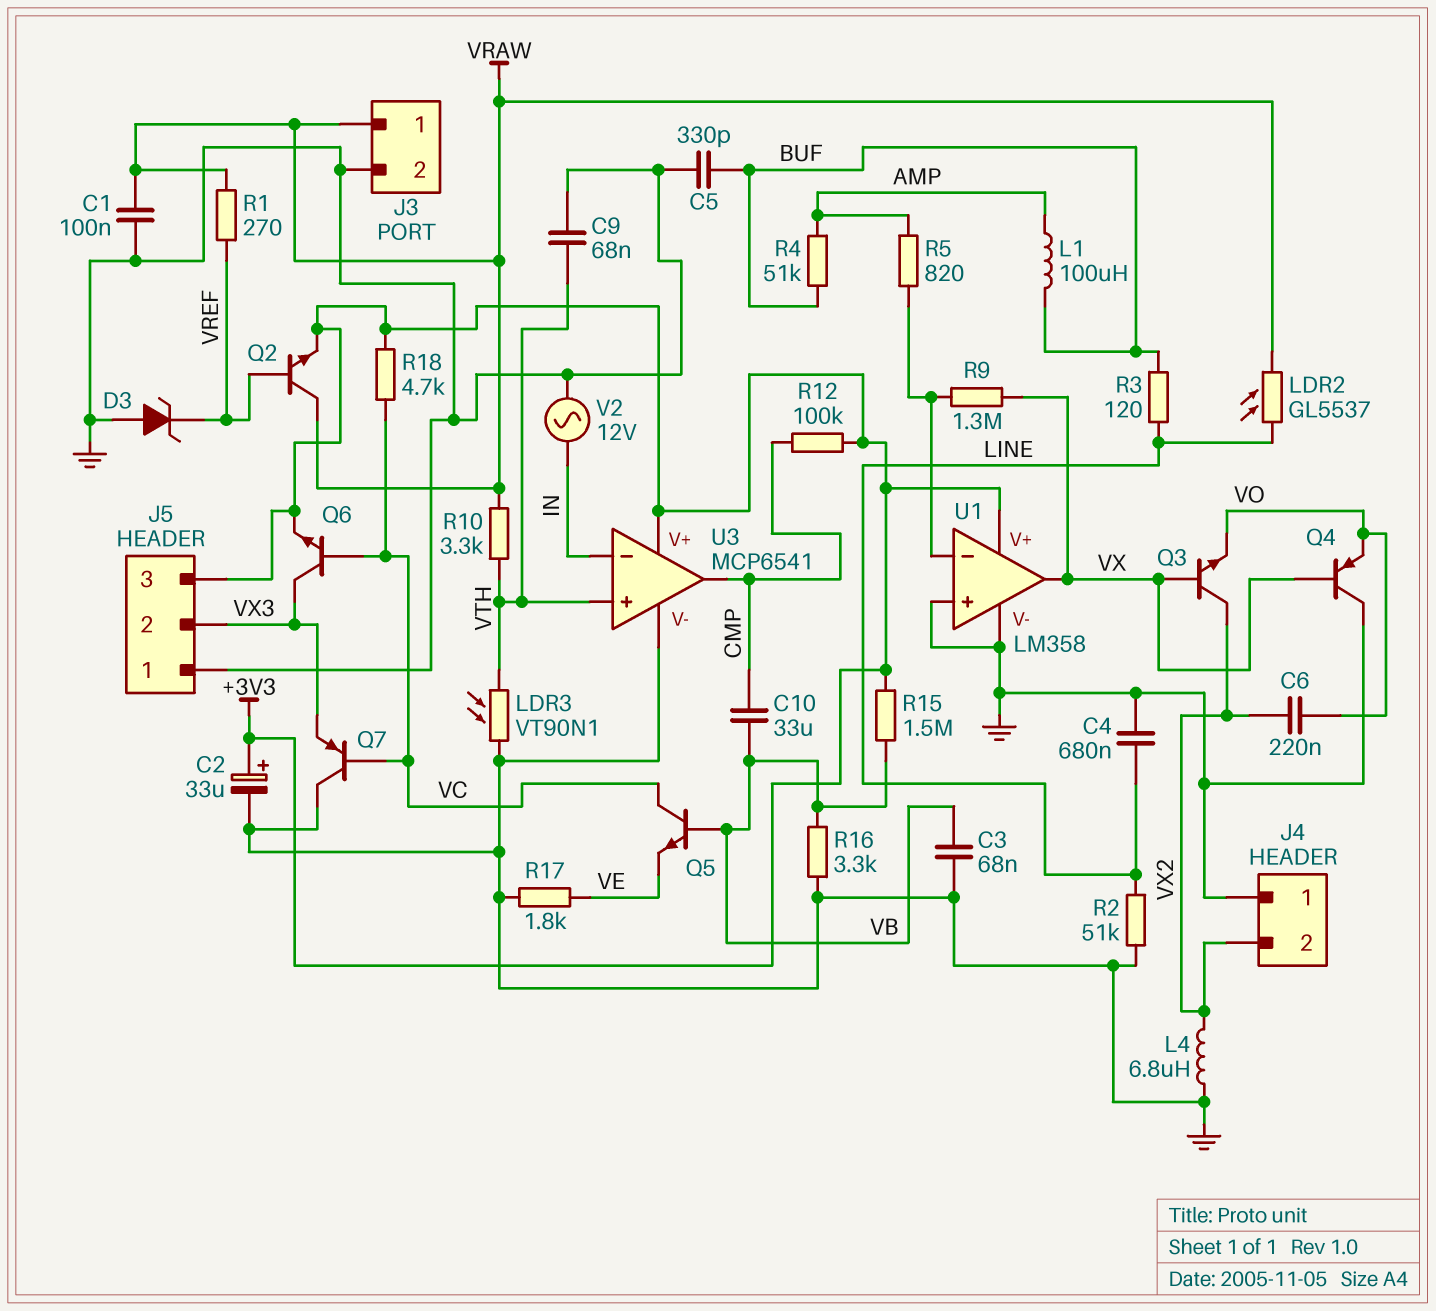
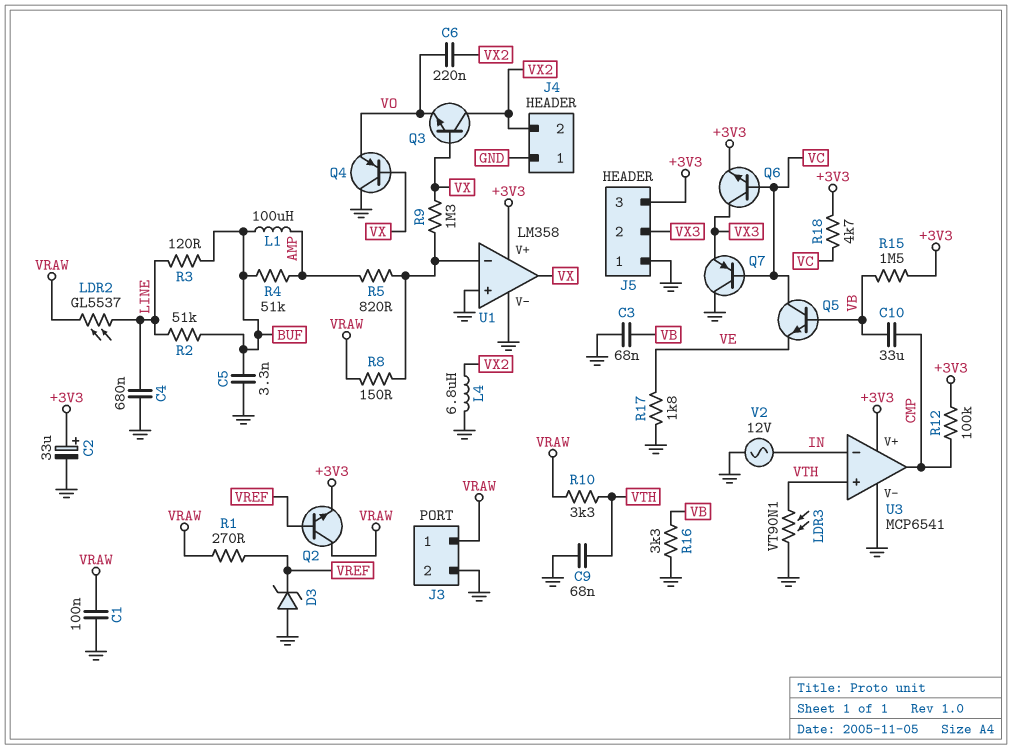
C5: 330pF (BUF, GND) -> 3.3nF (BUF, GND)
R2: 51k (GND, LINE) -> 51k (BUF, LINE)
R8: none -> 150 (U1/in-, VRAW)

